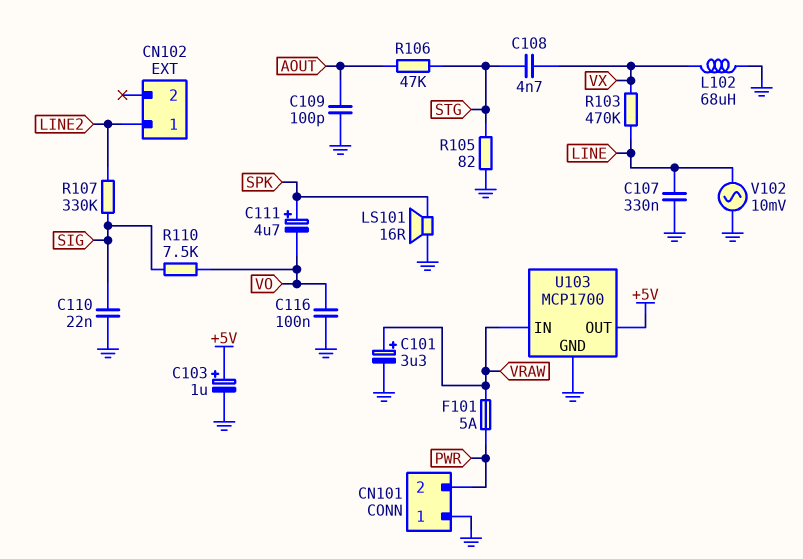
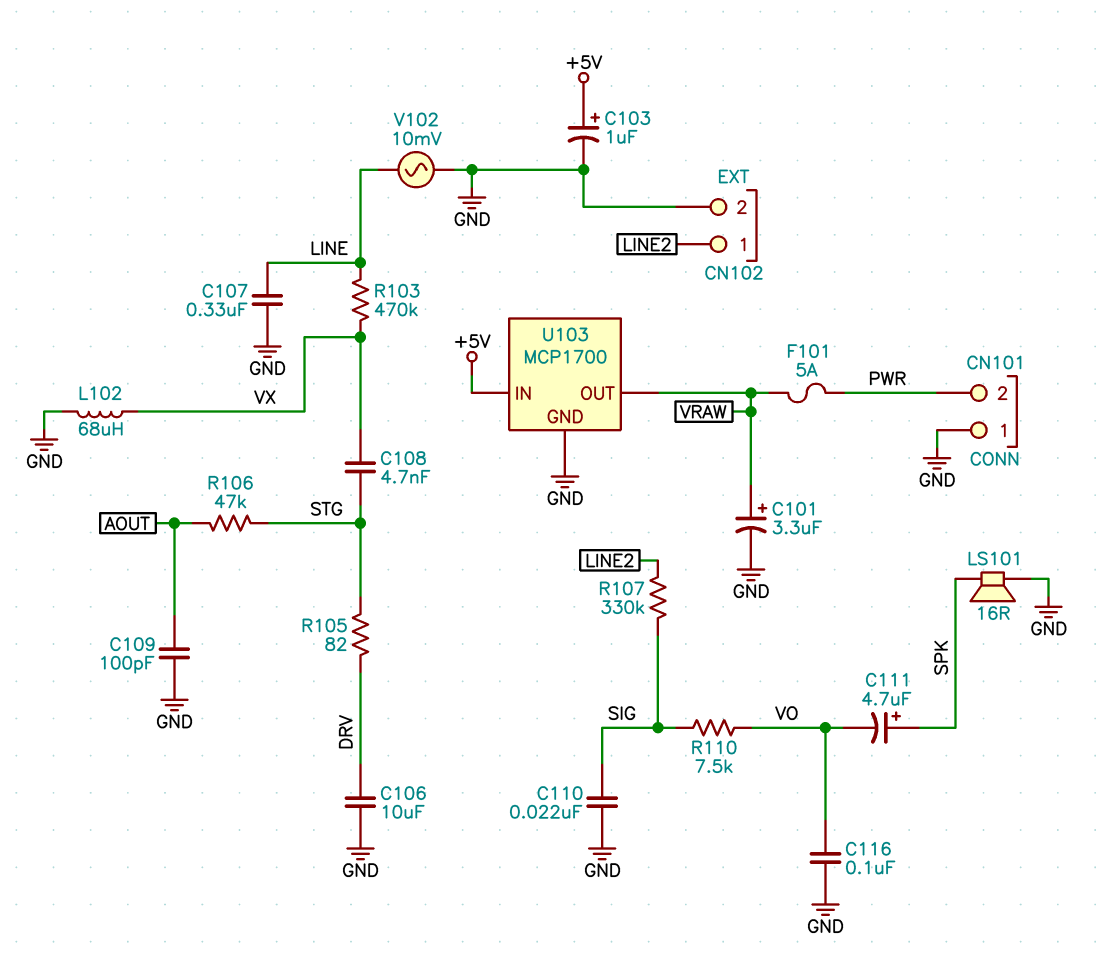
C106: none -> 10uF (DRV, GND)
CN102 pin 2: none -> GND
R105: 82 (GND, STG) -> 82 (DRV, STG)
U103 pin IN: VRAW -> +5V
U103 pin OUT: +5V -> VRAW

